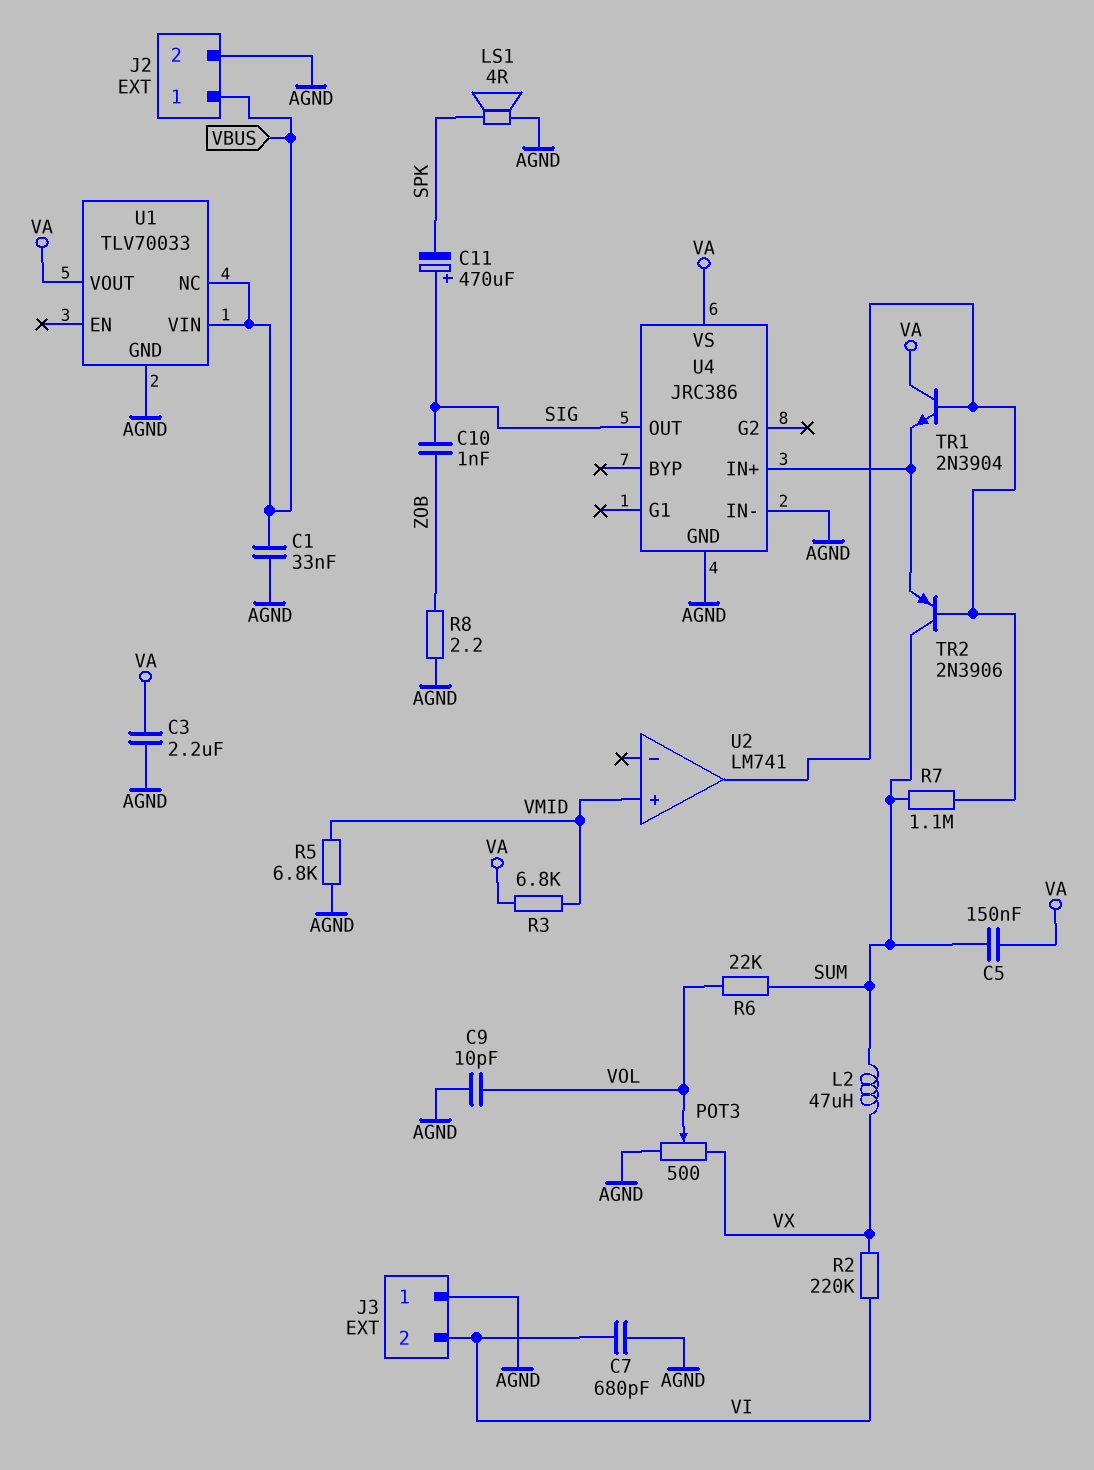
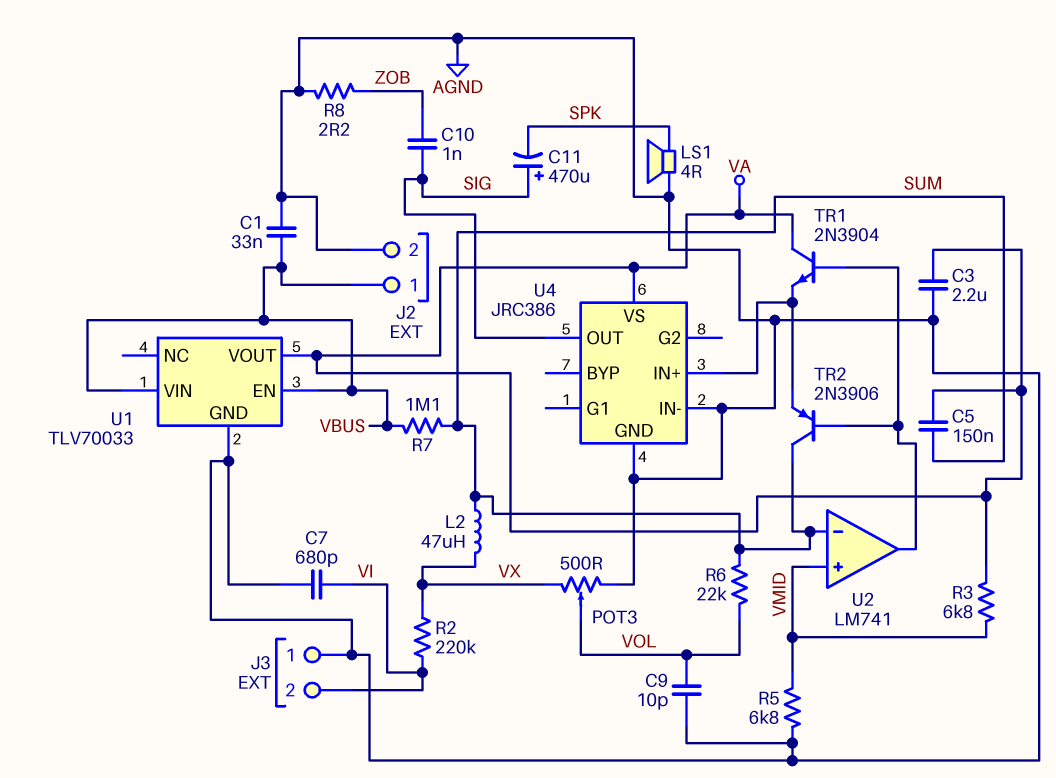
R7: 1.1M (SUM, U2/out) -> 1.1M (SUM, VBUS)
U1 pin EN: none -> VBUS
U1 pin NC: VBUS -> none
U2 pin in-: none -> SUM

